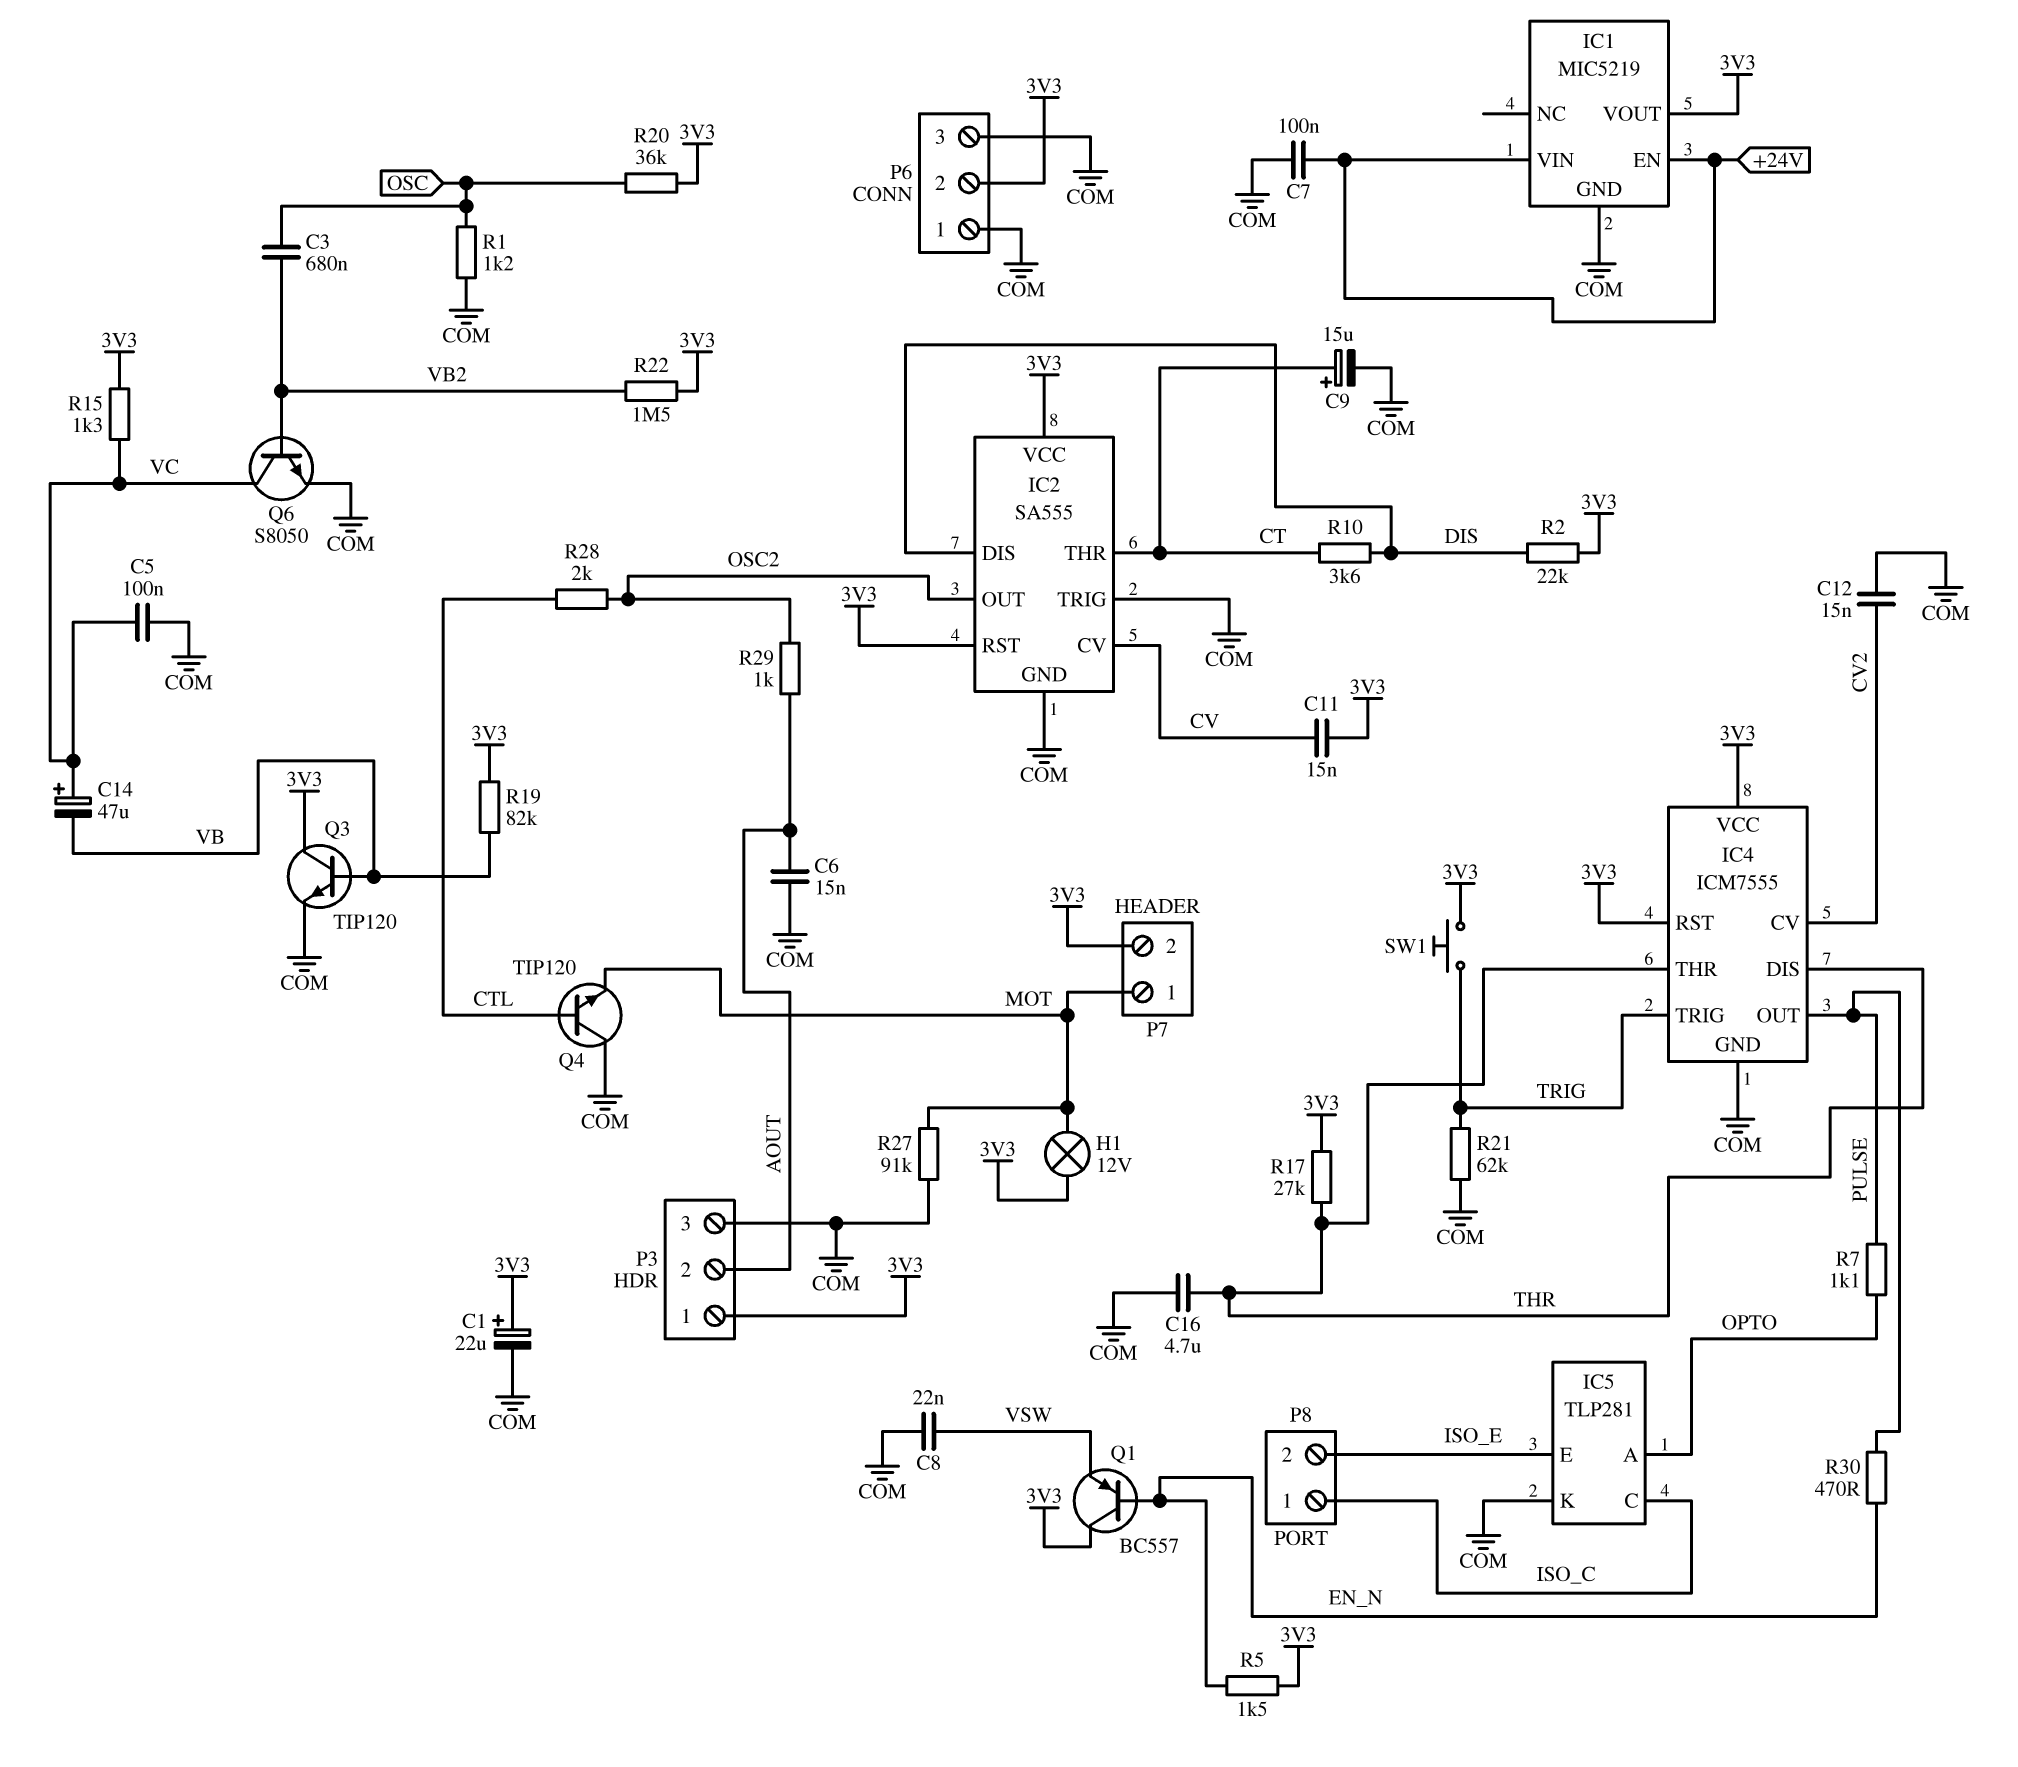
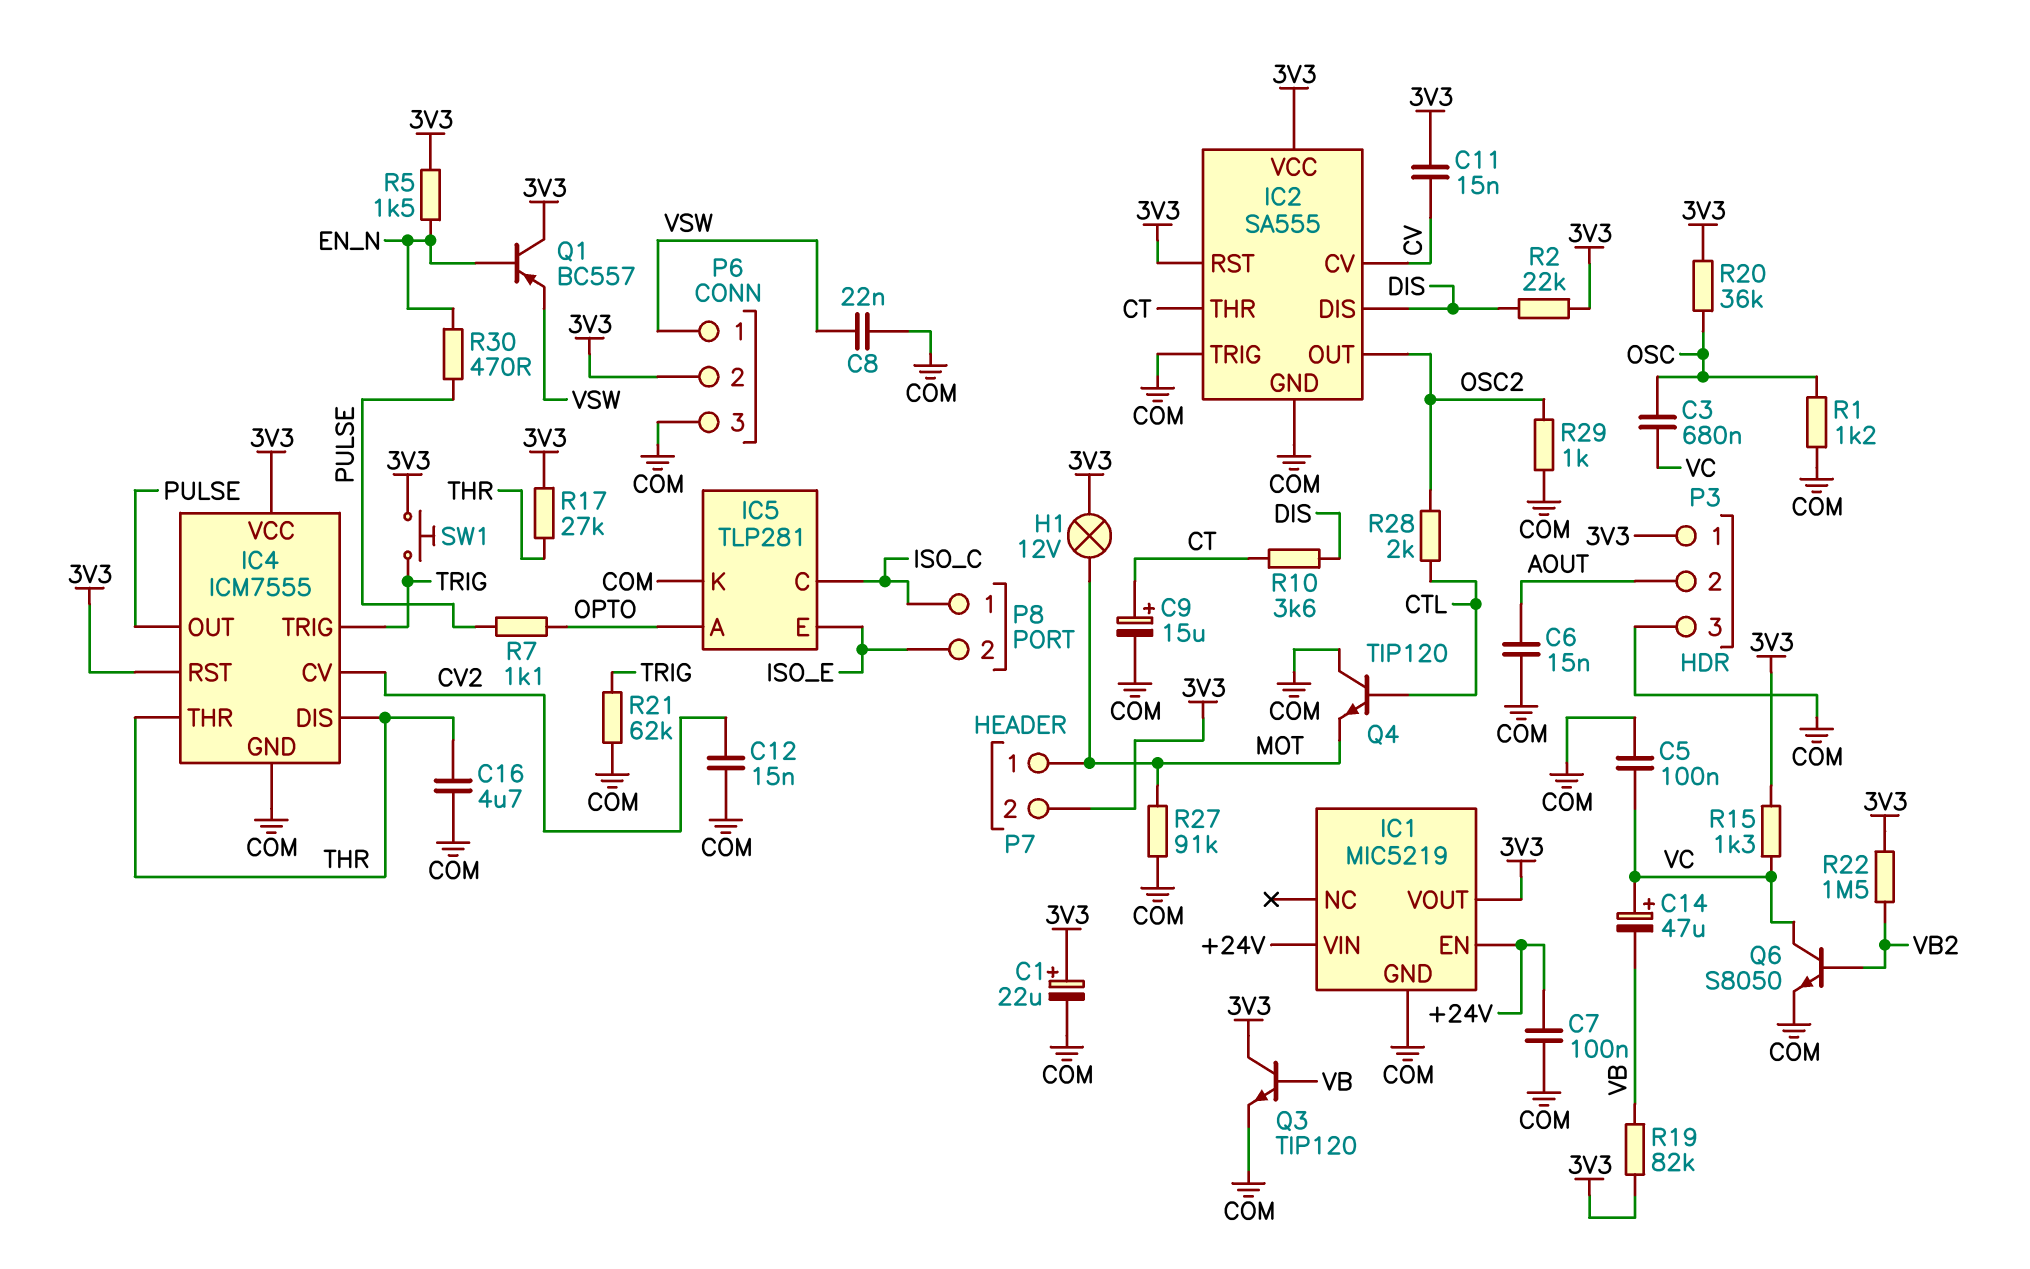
C3: 680nF (OSC, VB2) -> 680nF (OSC, VC)
P6 pin 1: COM -> VSW
R29: 1k (AOUT, OSC2) -> 1k (COM, OSC2)

